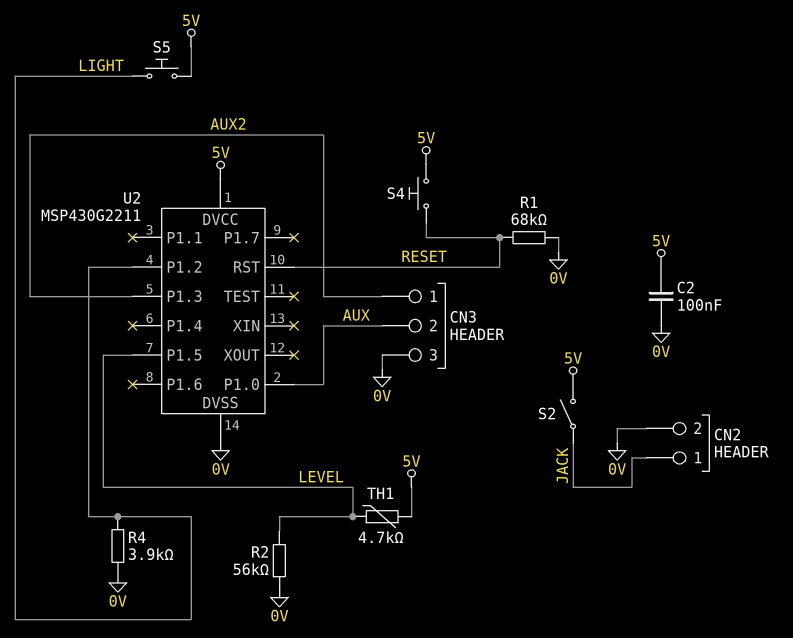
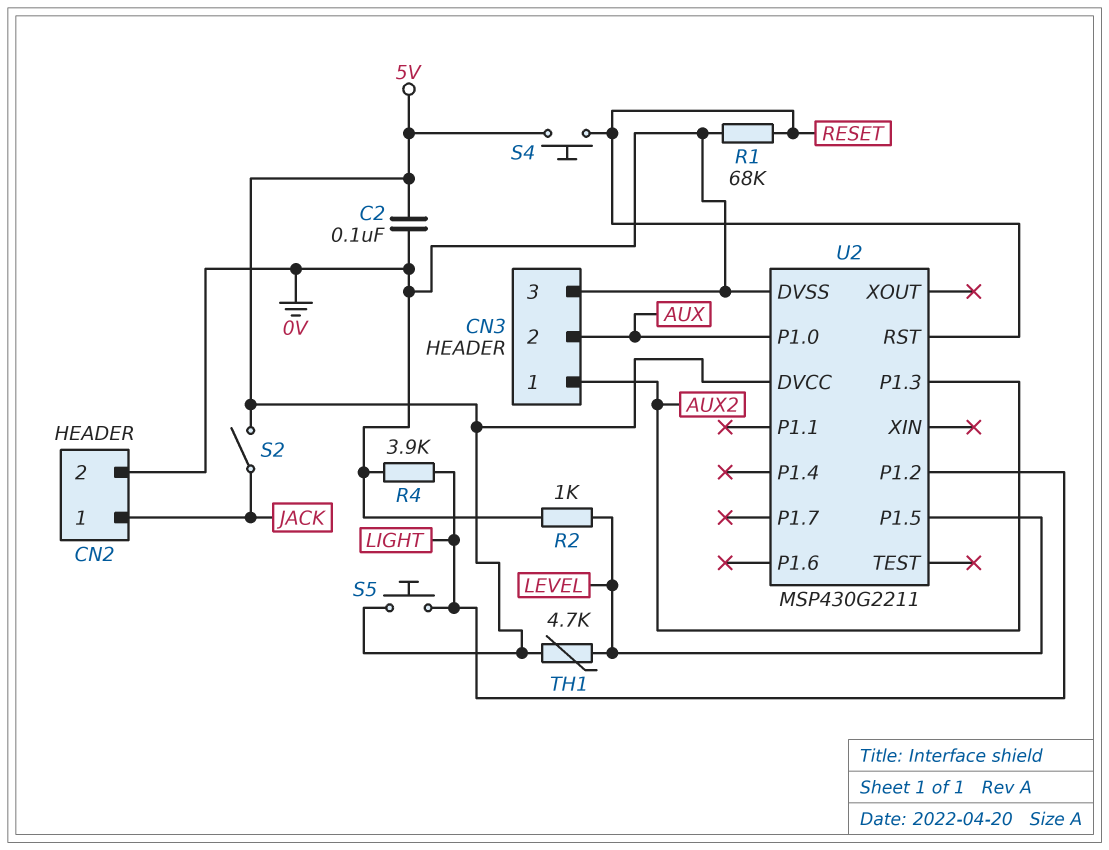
R2: 56k (0V, LEVEL) -> 1k (0V, LEVEL)

